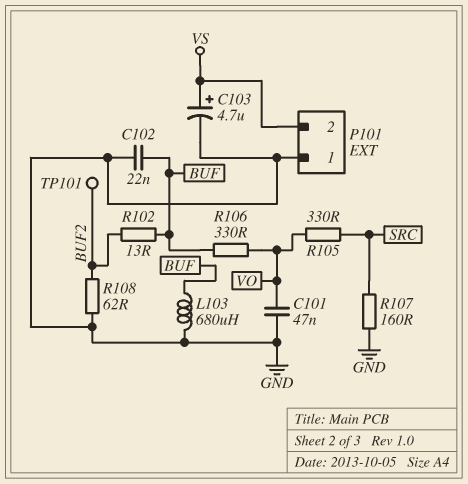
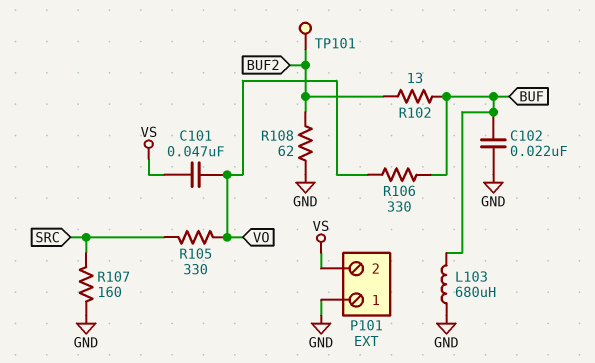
C101: 47nF (GND, VO) -> 47nF (VO, VS)
C103: 4.7uF (plus VS, minus GND) -> none

